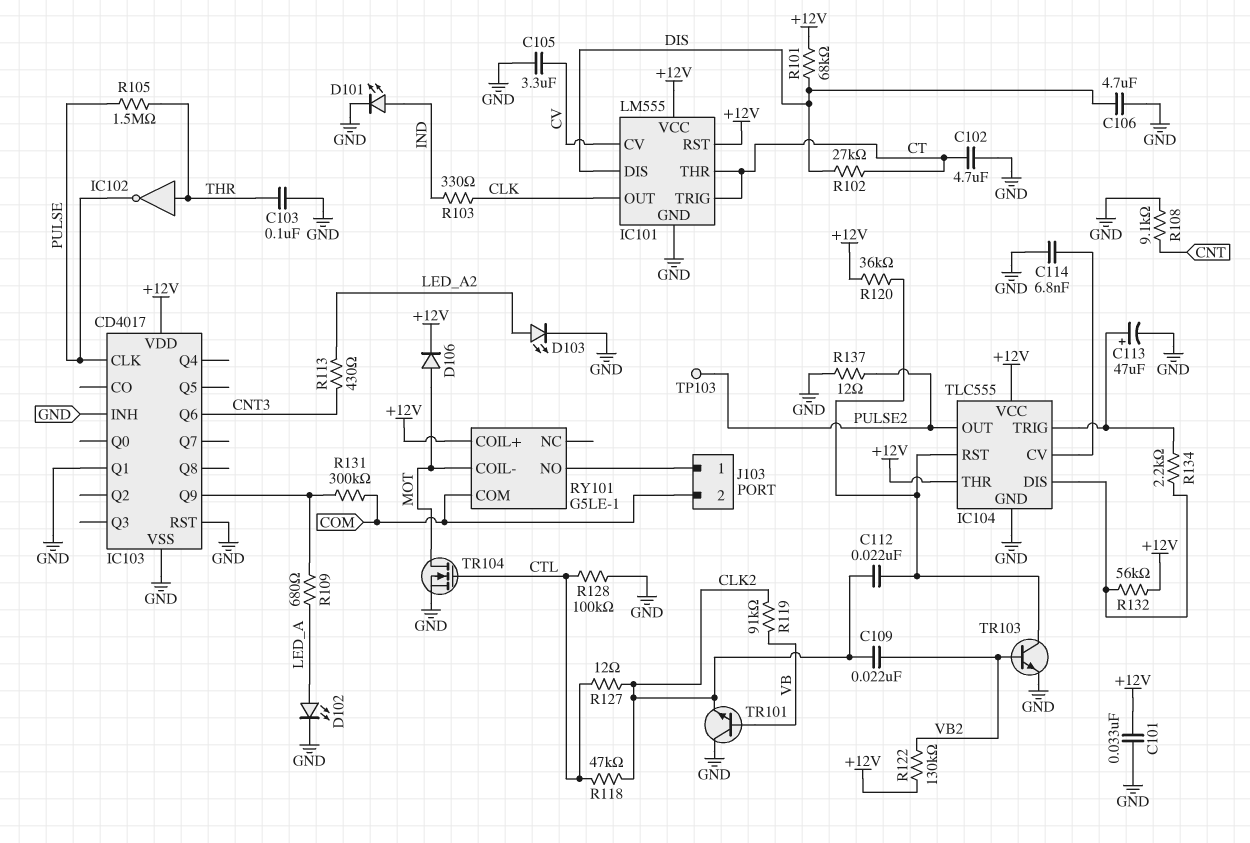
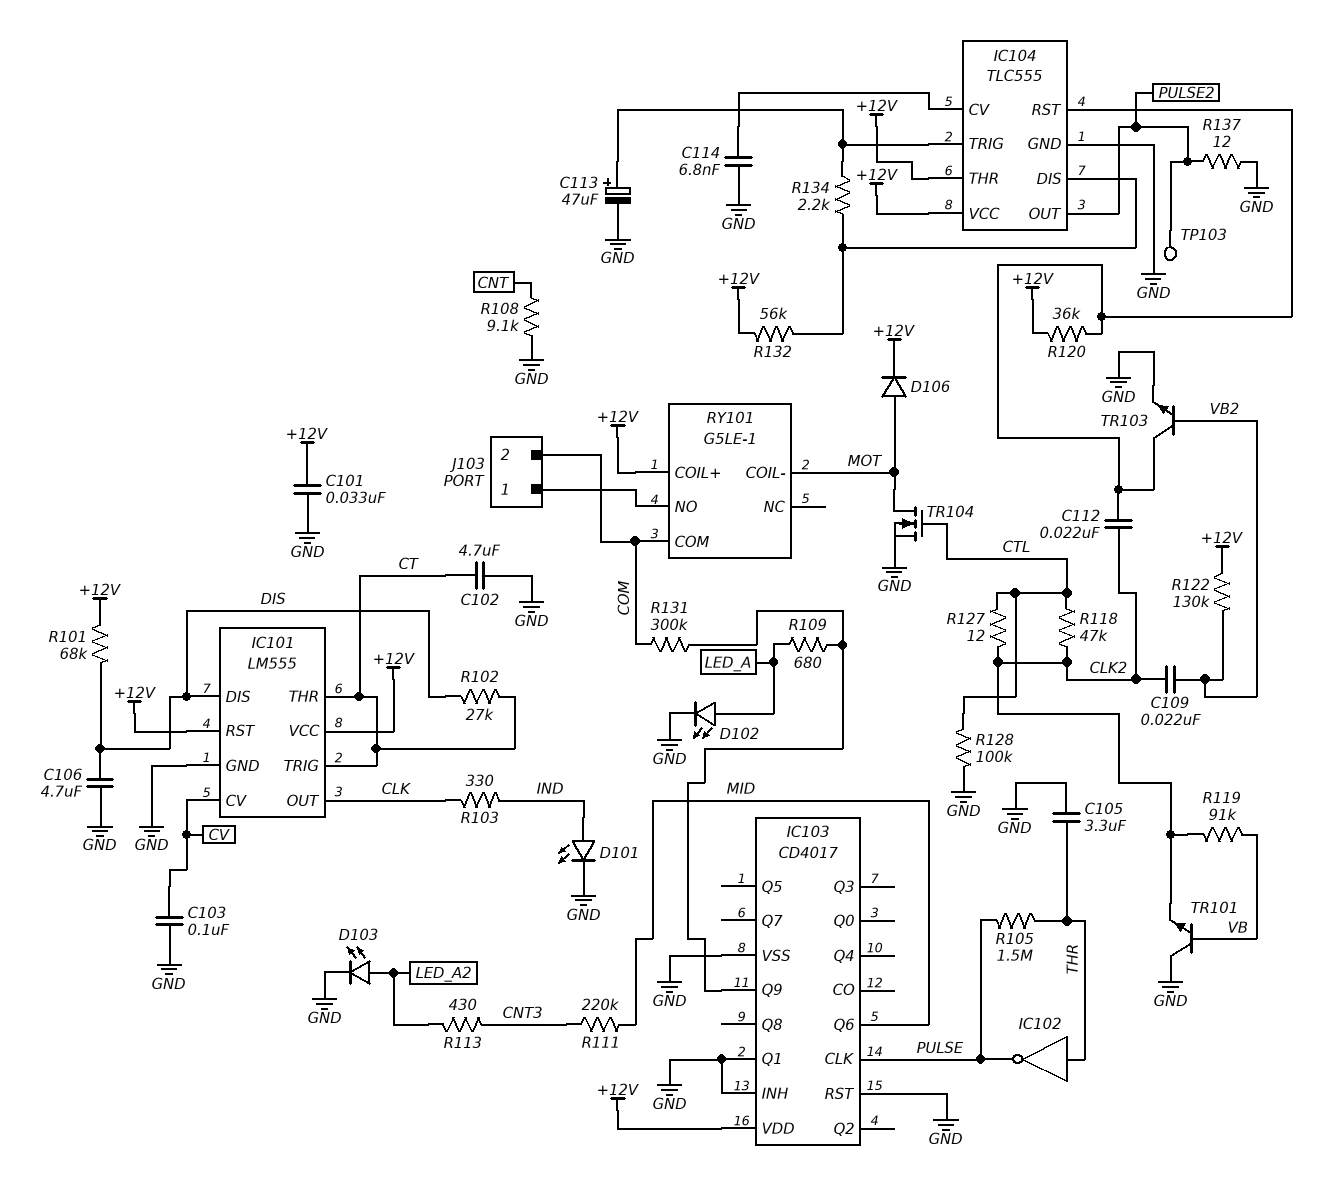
C103: 100nF (GND, THR) -> 100nF (CV, GND)
C105: 3.3uF (CV, GND) -> 3.3uF (GND, THR)
IC103 pin Q6: CNT3 -> MID
R111: none -> 220k (CNT3, MID)

